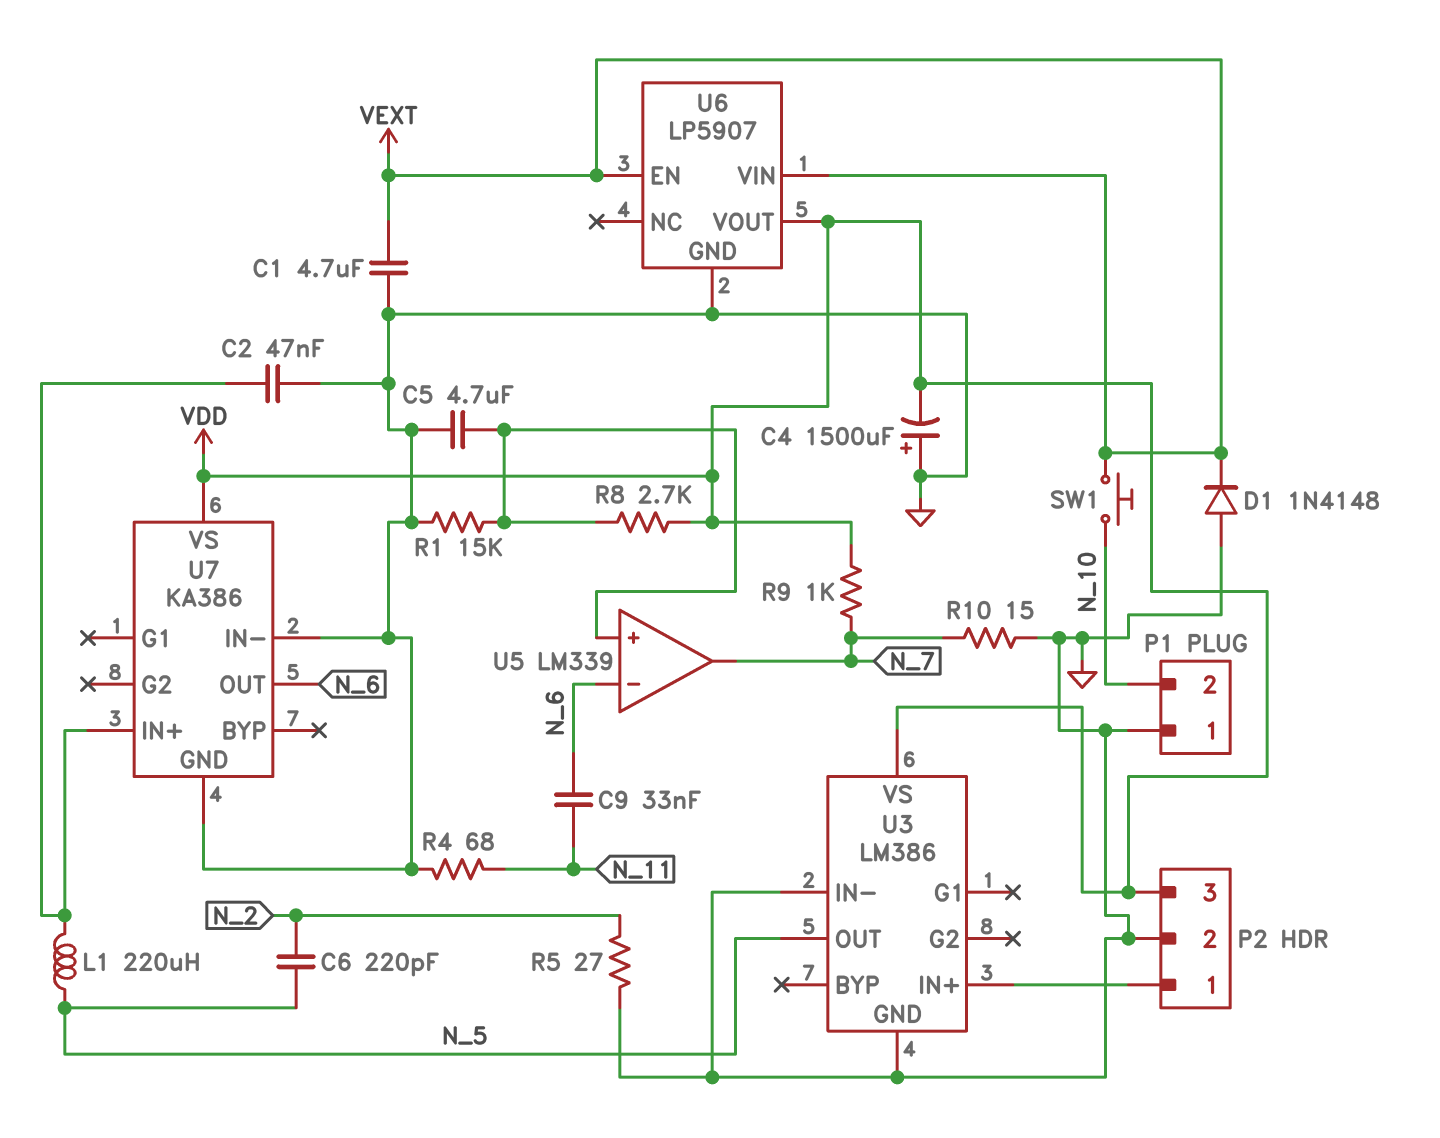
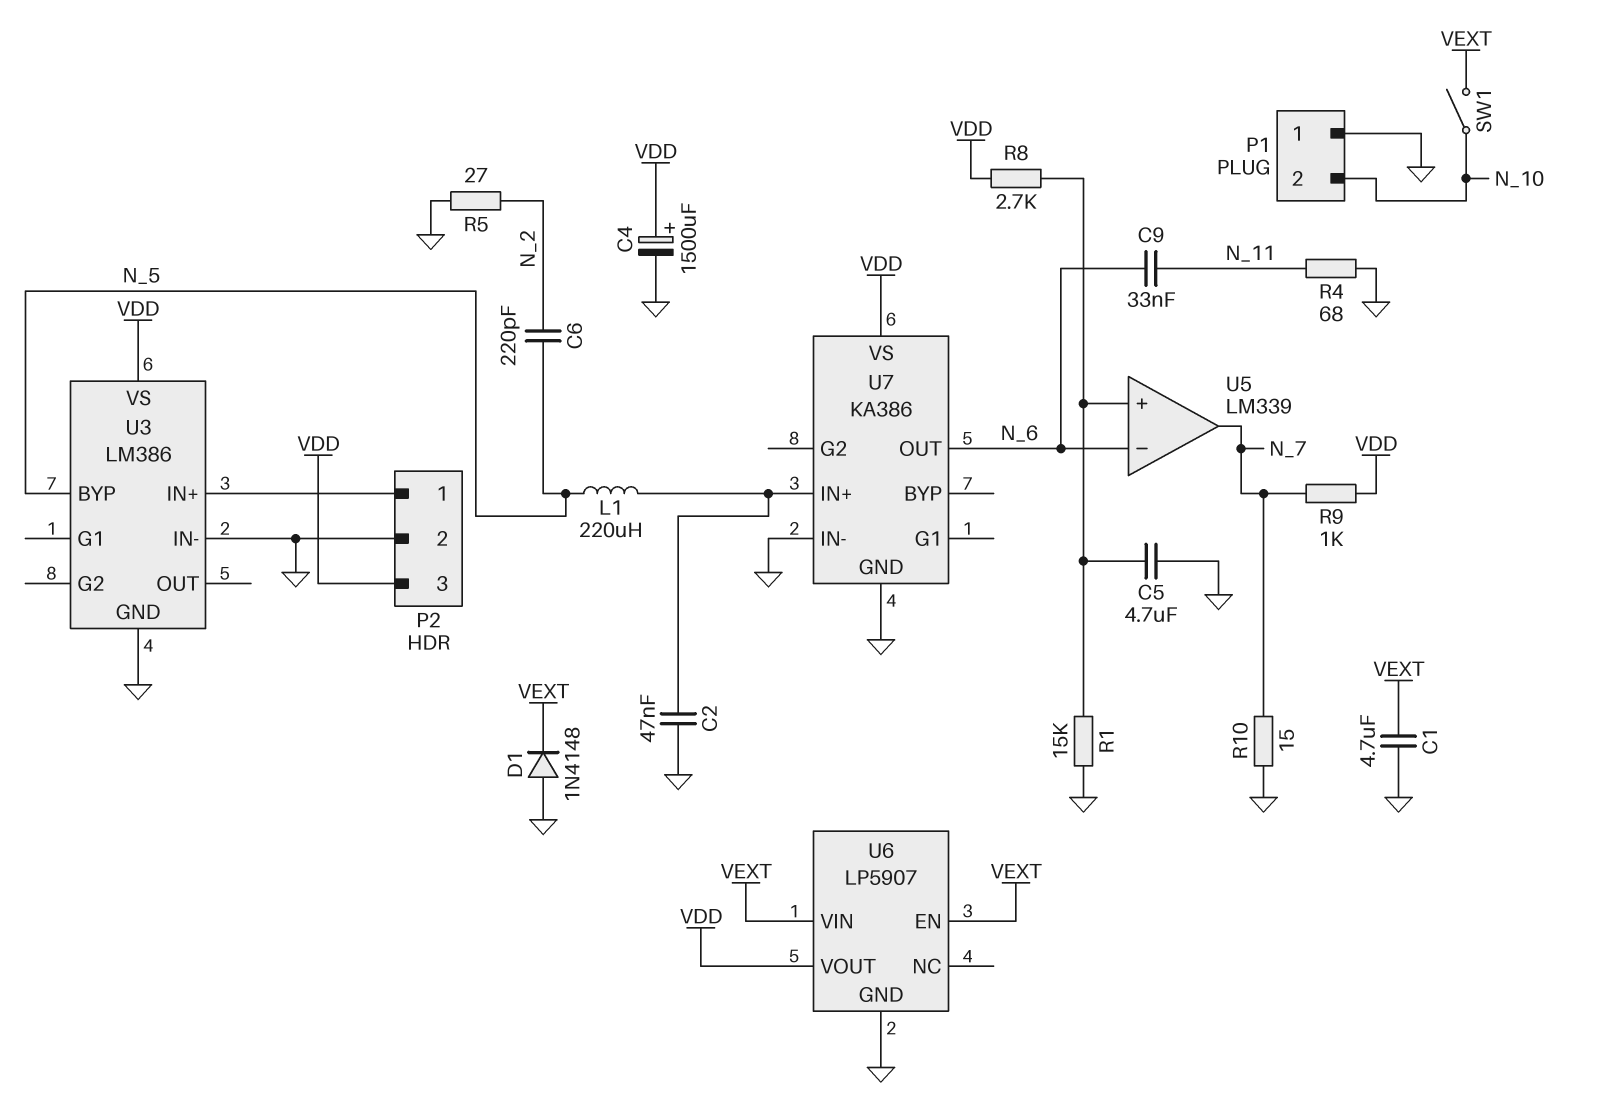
C4: 1500uF (plus GND, minus VDD) -> 1500uF (plus VDD, minus GND)
SW1: button (N_10, VEXT) -> switch (N_10, VEXT)
U3 pin BYP: none -> N_5
U3 pin OUT: N_5 -> none

